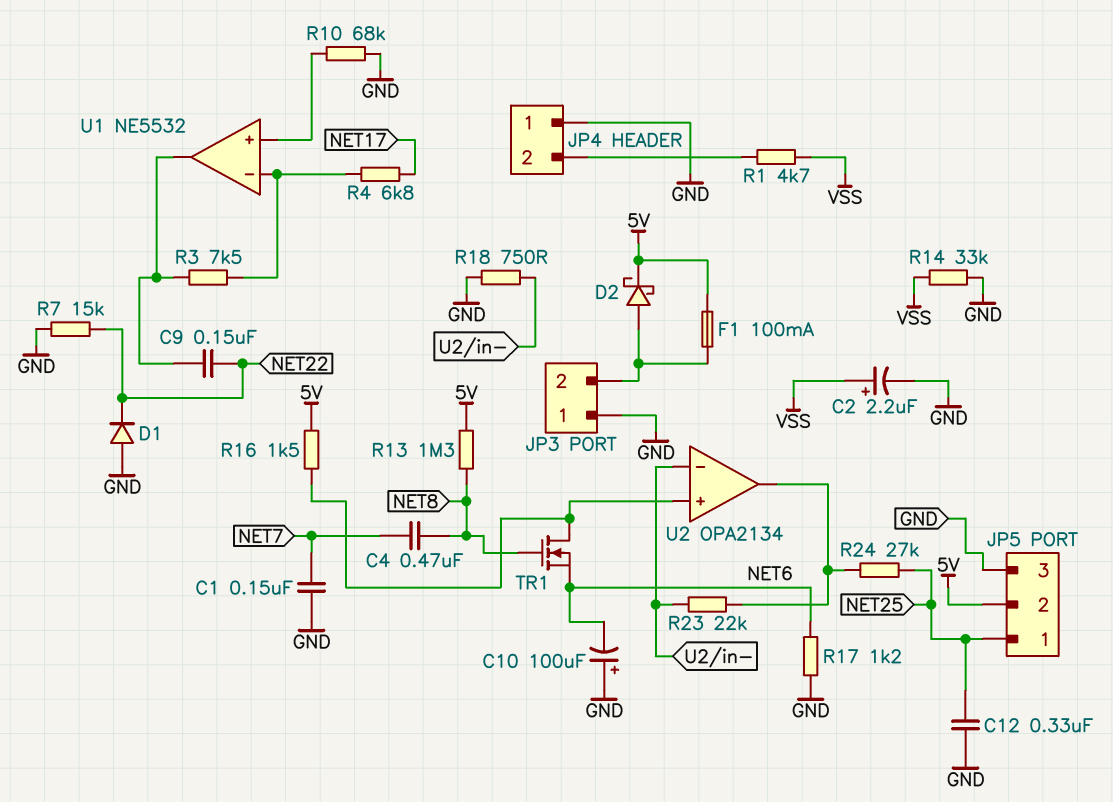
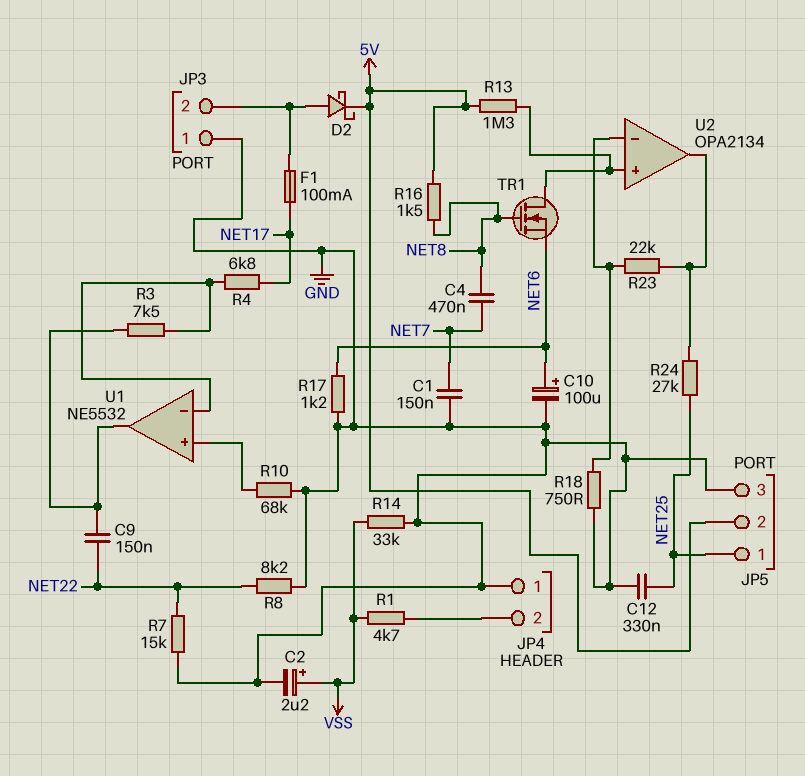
C10: 100uF (plus GND, minus NET6) -> 100uF (plus NET6, minus GND)
D1: diode (A GND, K NET22) -> none
F1: 100mA (5V, JP3/2) -> 100mA (JP3/2, NET17)
R8: none -> 8.2k (GND, NET22)
R13: 1.3M (5V, NET8) -> 1.3M (5V, U2/in+)
R16: 1.5k (5V, U2/in+) -> 1.5k (5V, NET8)

